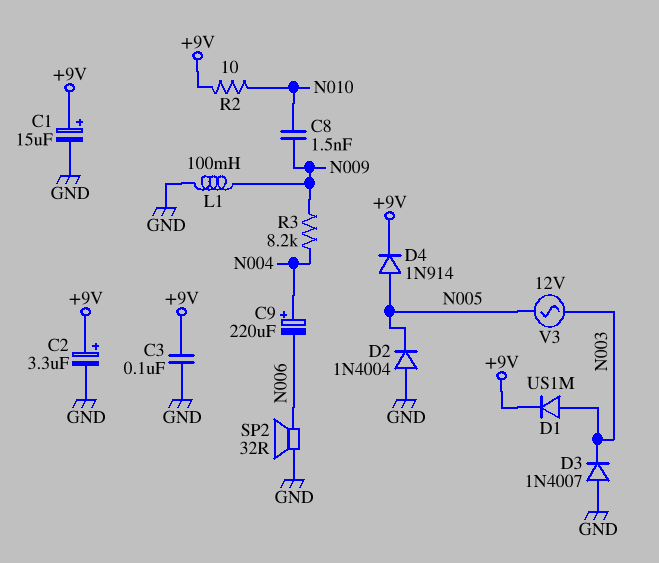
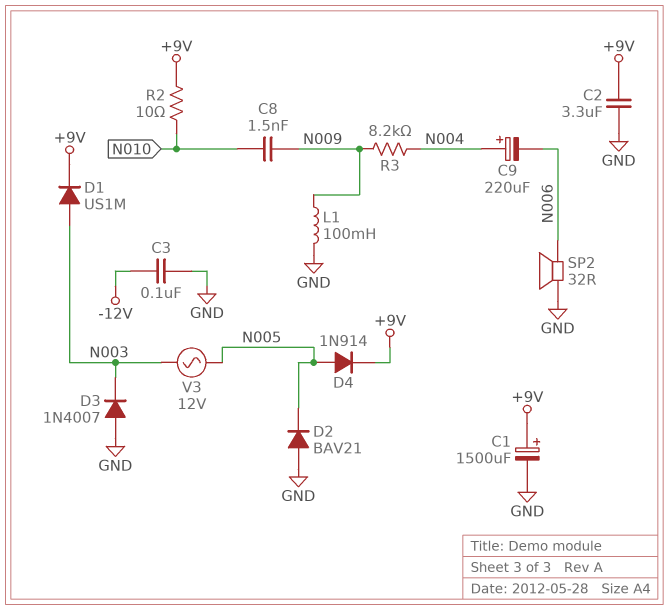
C1: 15uF (plus +9V, minus GND) -> 1500uF (plus +9V, minus GND)
C2: 3.3uF (plus +9V, minus GND) -> 3.3uF (+9V, GND)
C3: 100nF (+9V, GND) -> 100nF (-12V, GND)
D2: diode 1N4004 (A GND, K N005) -> diode BAV21 (A GND, K N005)

